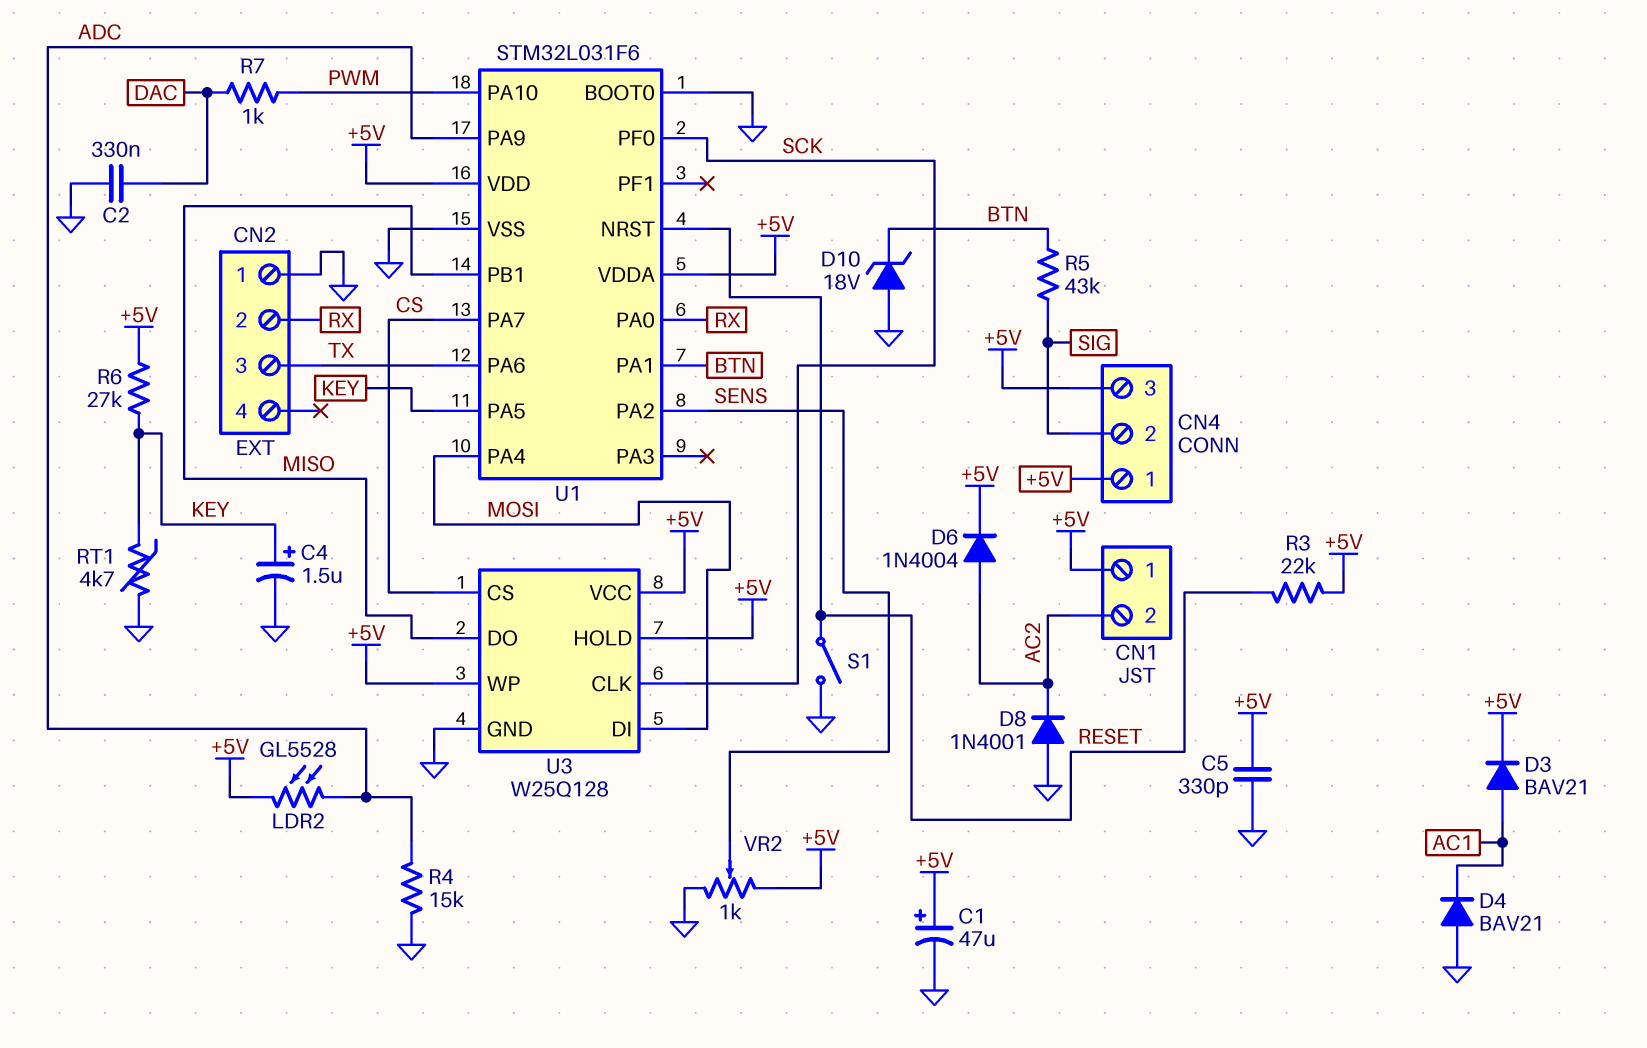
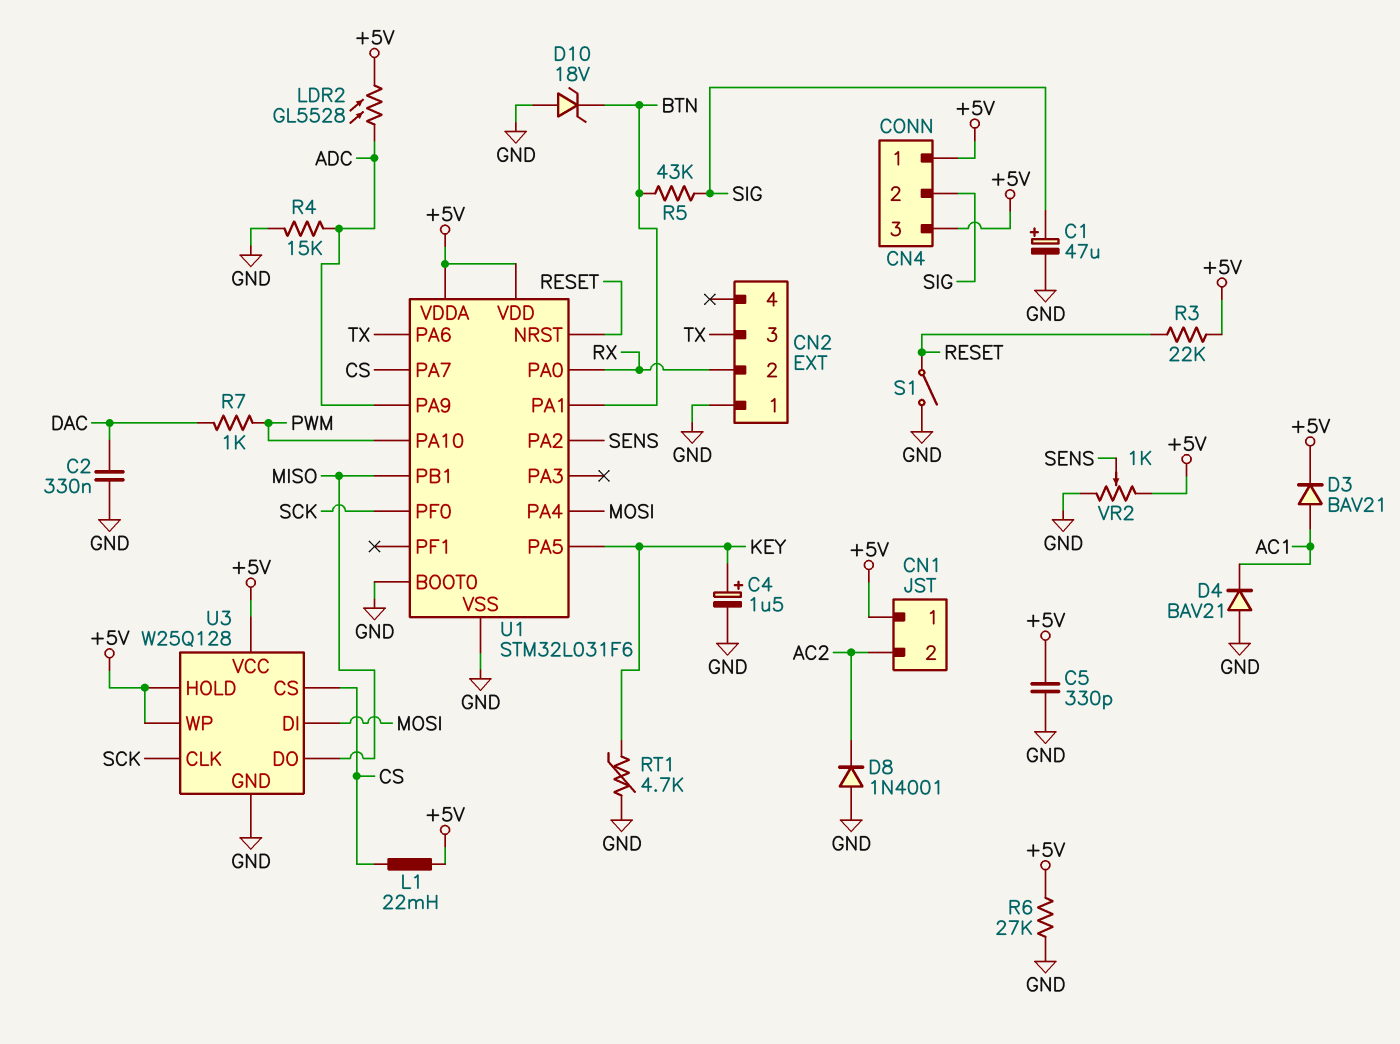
C1: 47uF (plus +5V, minus GND) -> 47uF (plus SIG, minus GND)
D6: diode 1N4004 (A AC2, K +5V) -> none
L1: none -> 22mH (+5V, CS)
R6: 27k (+5V, KEY) -> 27k (+5V, GND)

